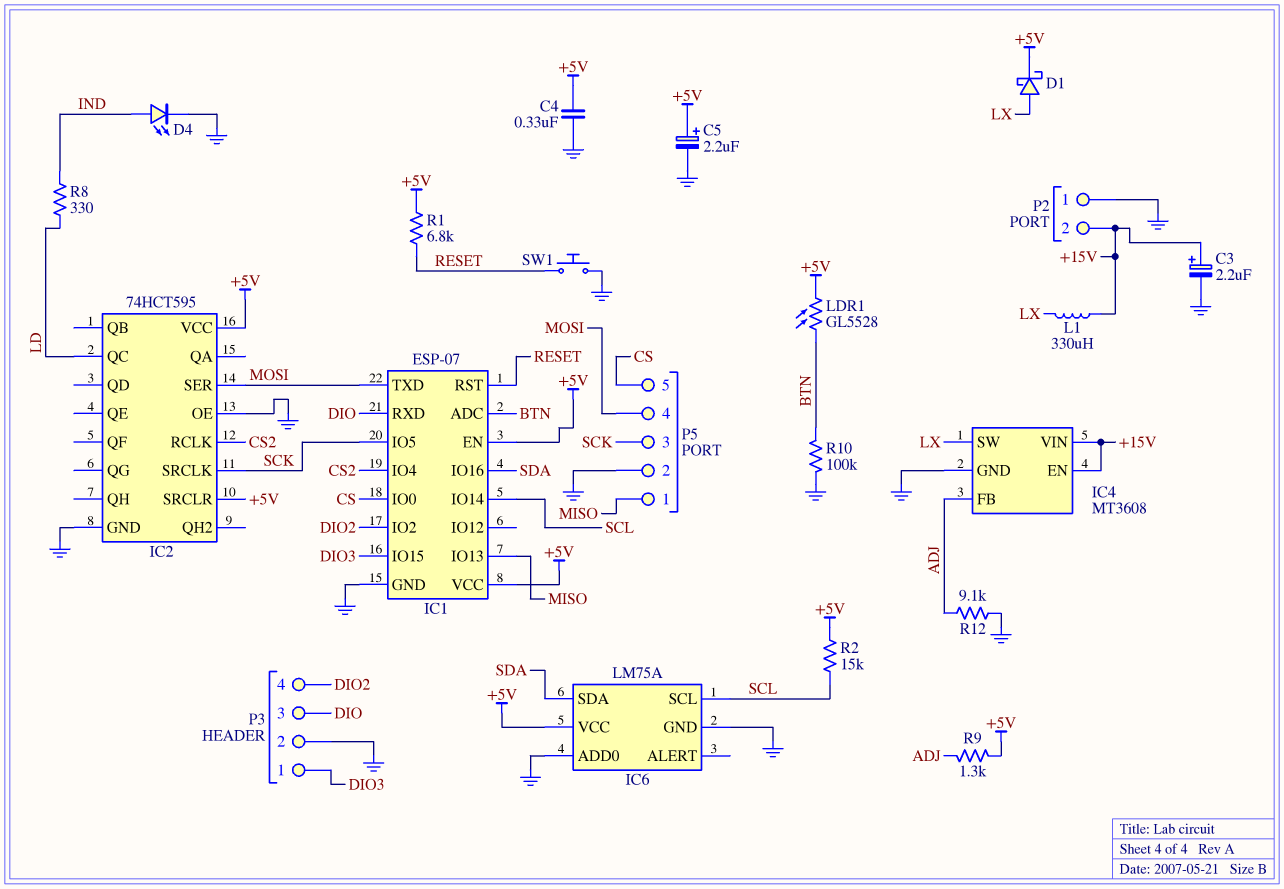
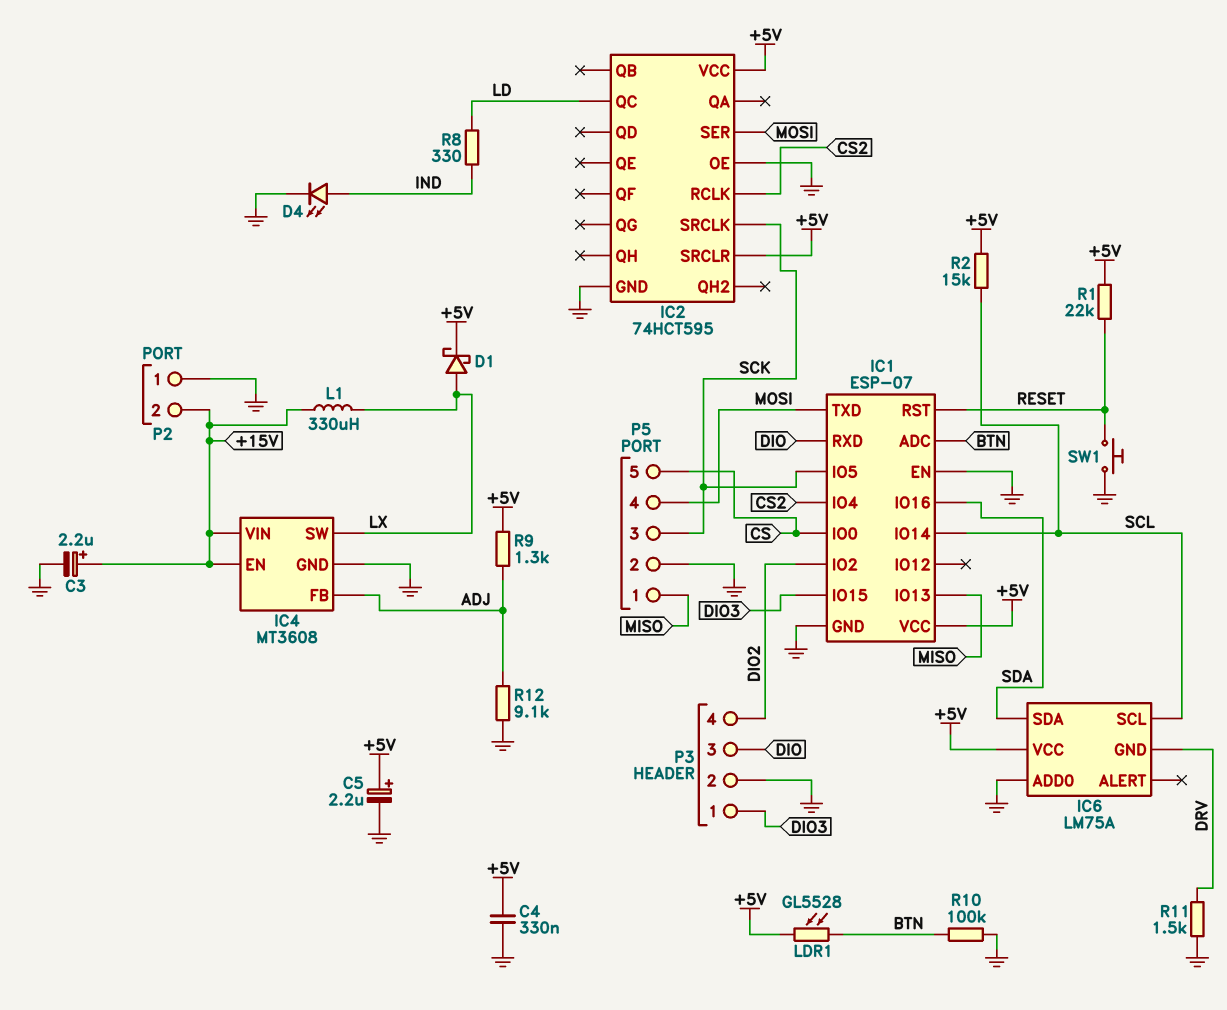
IC1 pin EN: +5V -> GND
IC6 pin GND: GND -> DRV
R1: 6.8k (+5V, RESET) -> 22k (+5V, RESET)
R11: none -> 1.5k (DRV, GND)

